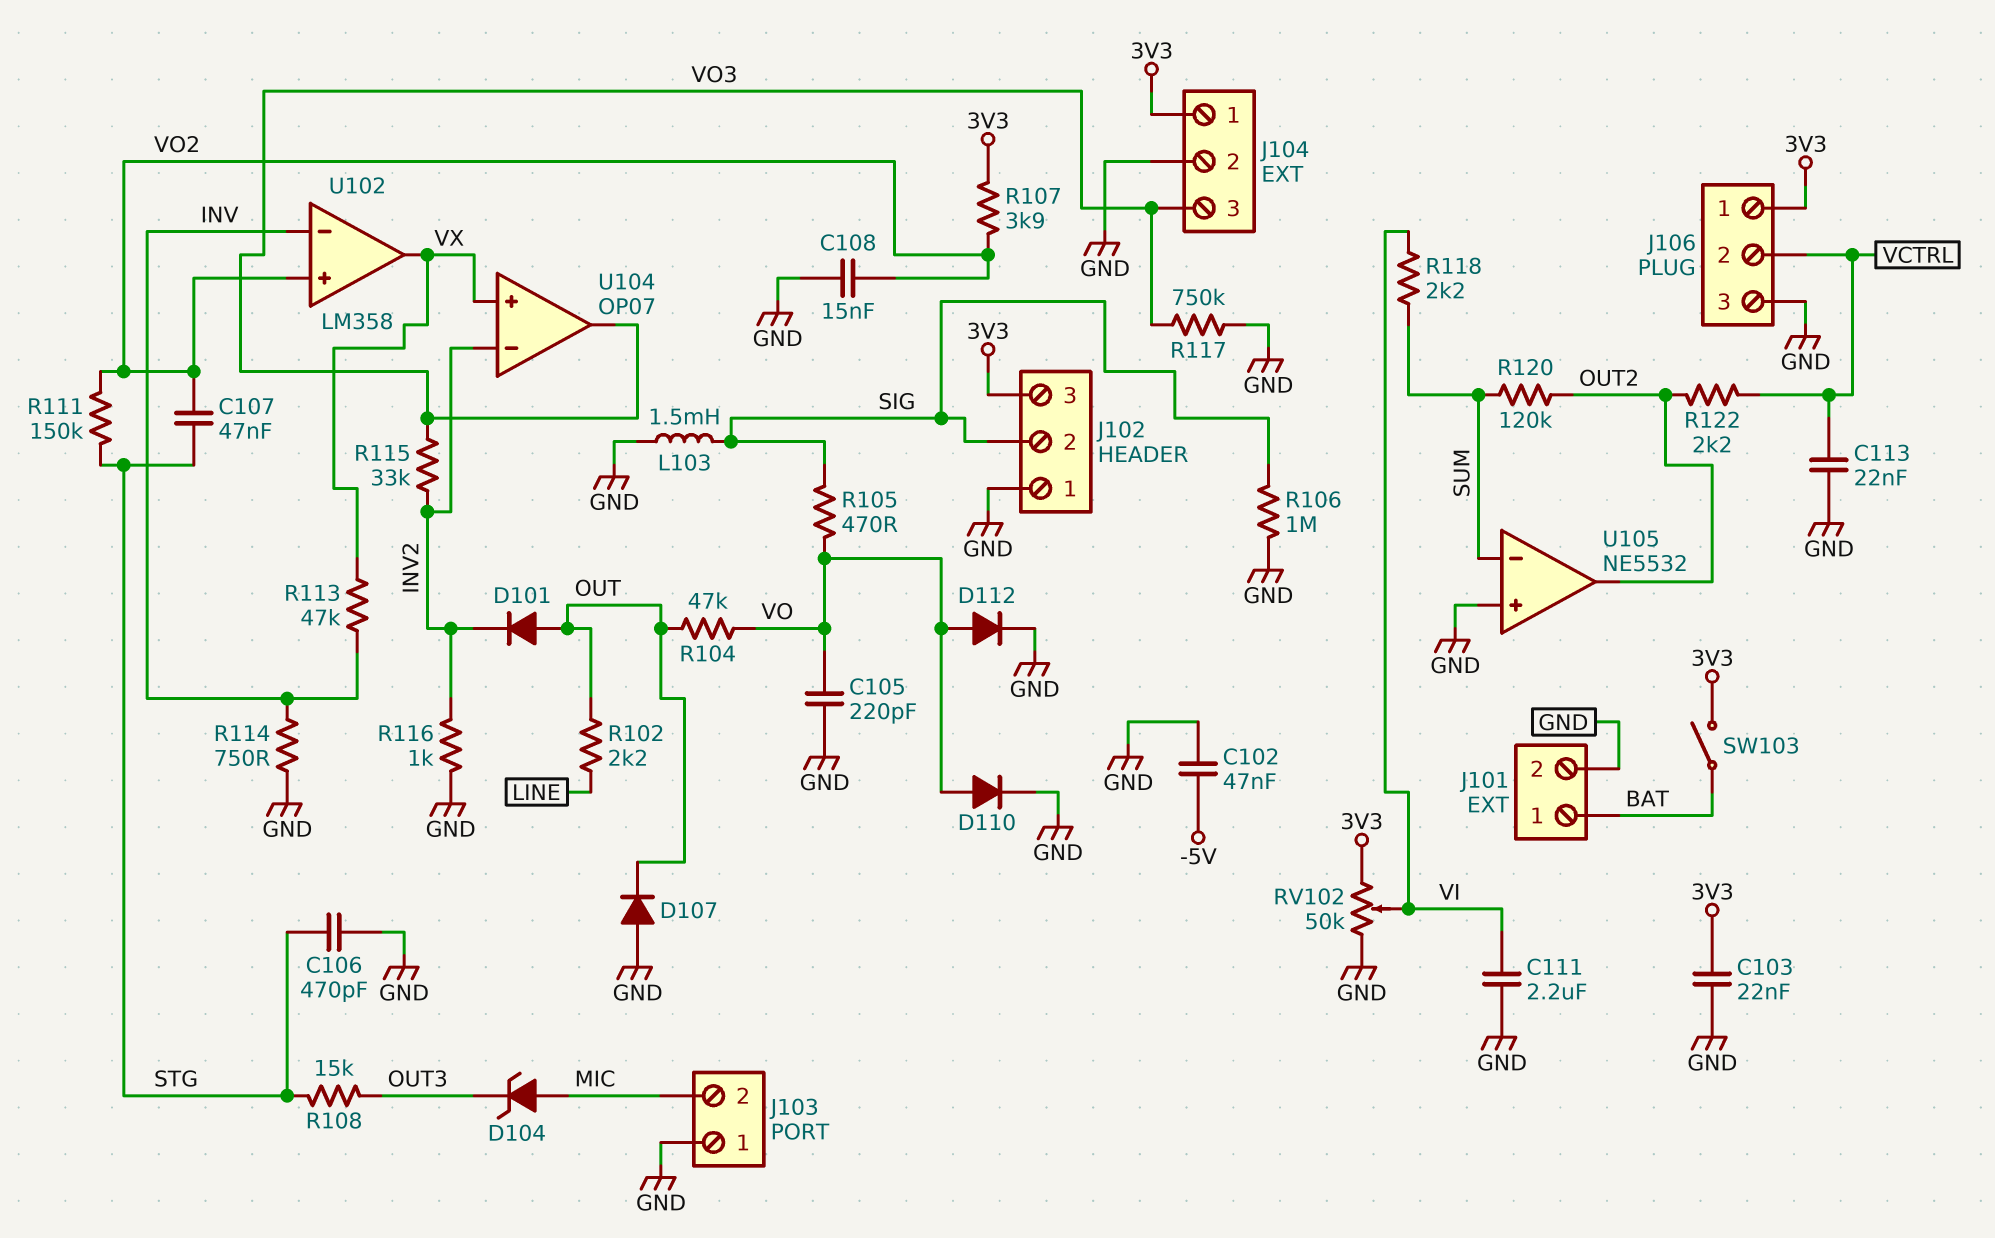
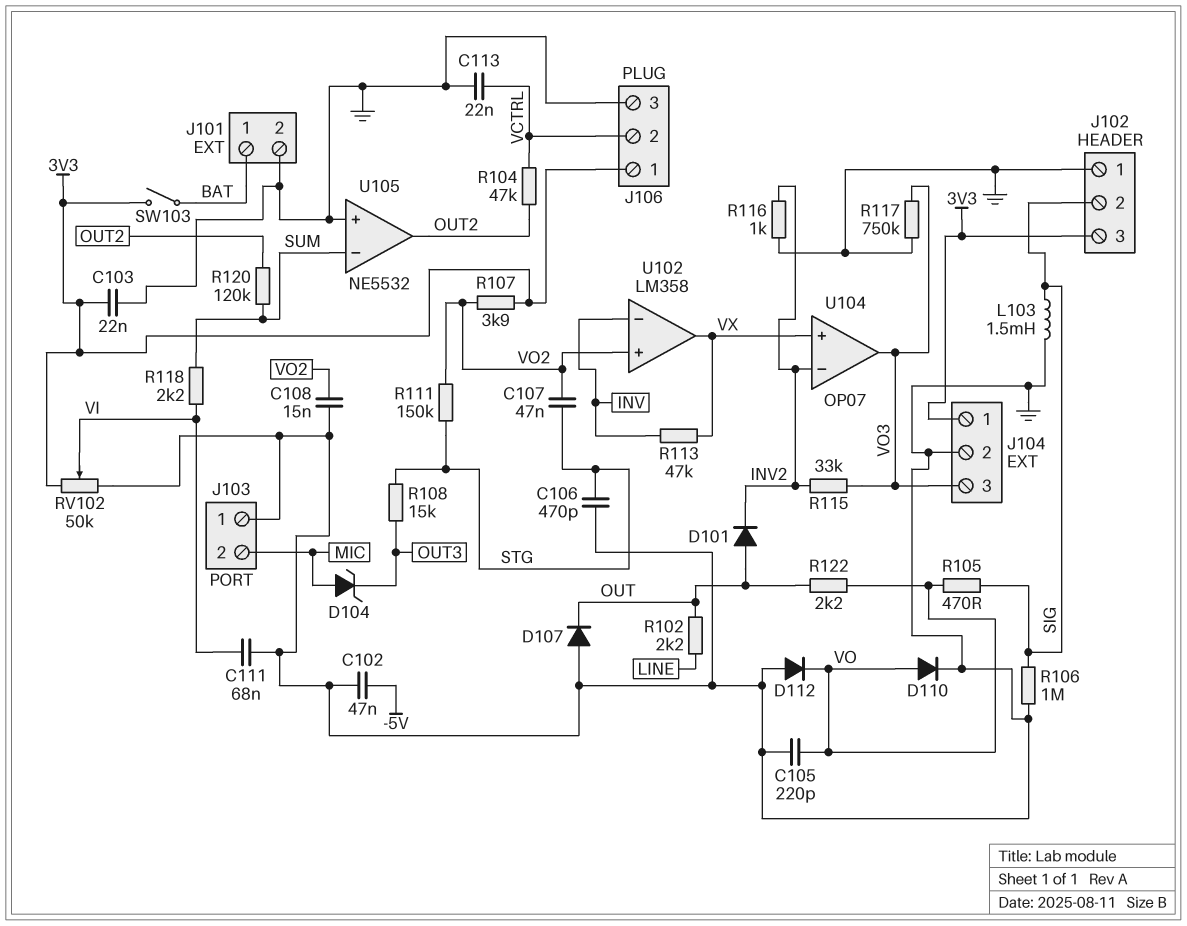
C111: 2.2uF (GND, VI) -> 68nF (GND, VI)
D112: diode (A VO, K GND) -> diode (A GND, K VO)
R104: 47k (OUT, VO) -> 47k (OUT2, VCTRL)
R114: 750 (GND, INV) -> none
R122: 2.2k (OUT2, VCTRL) -> 2.2k (OUT, VO)

